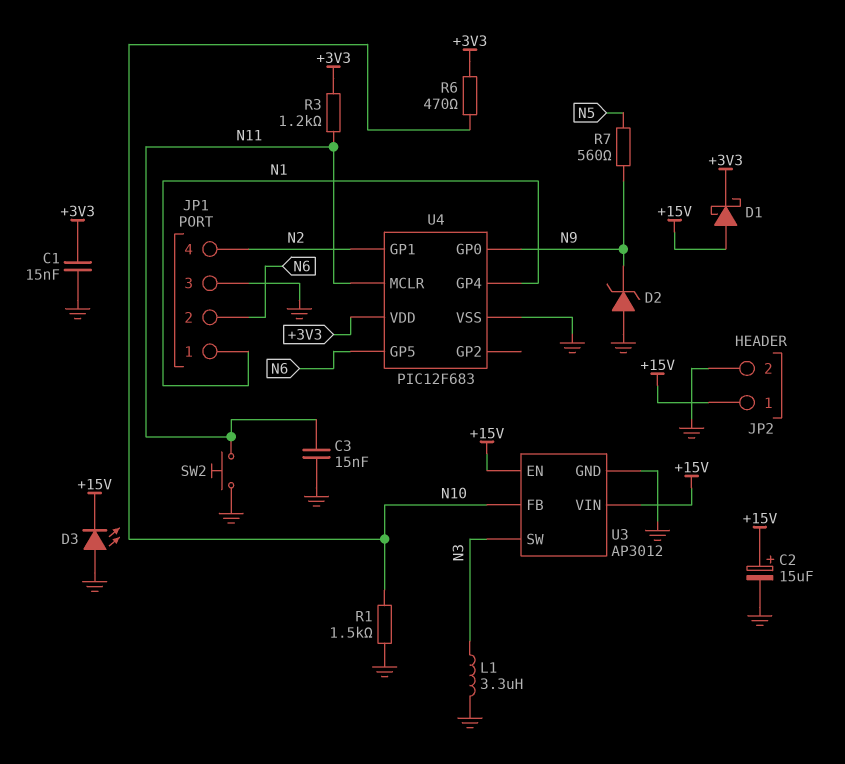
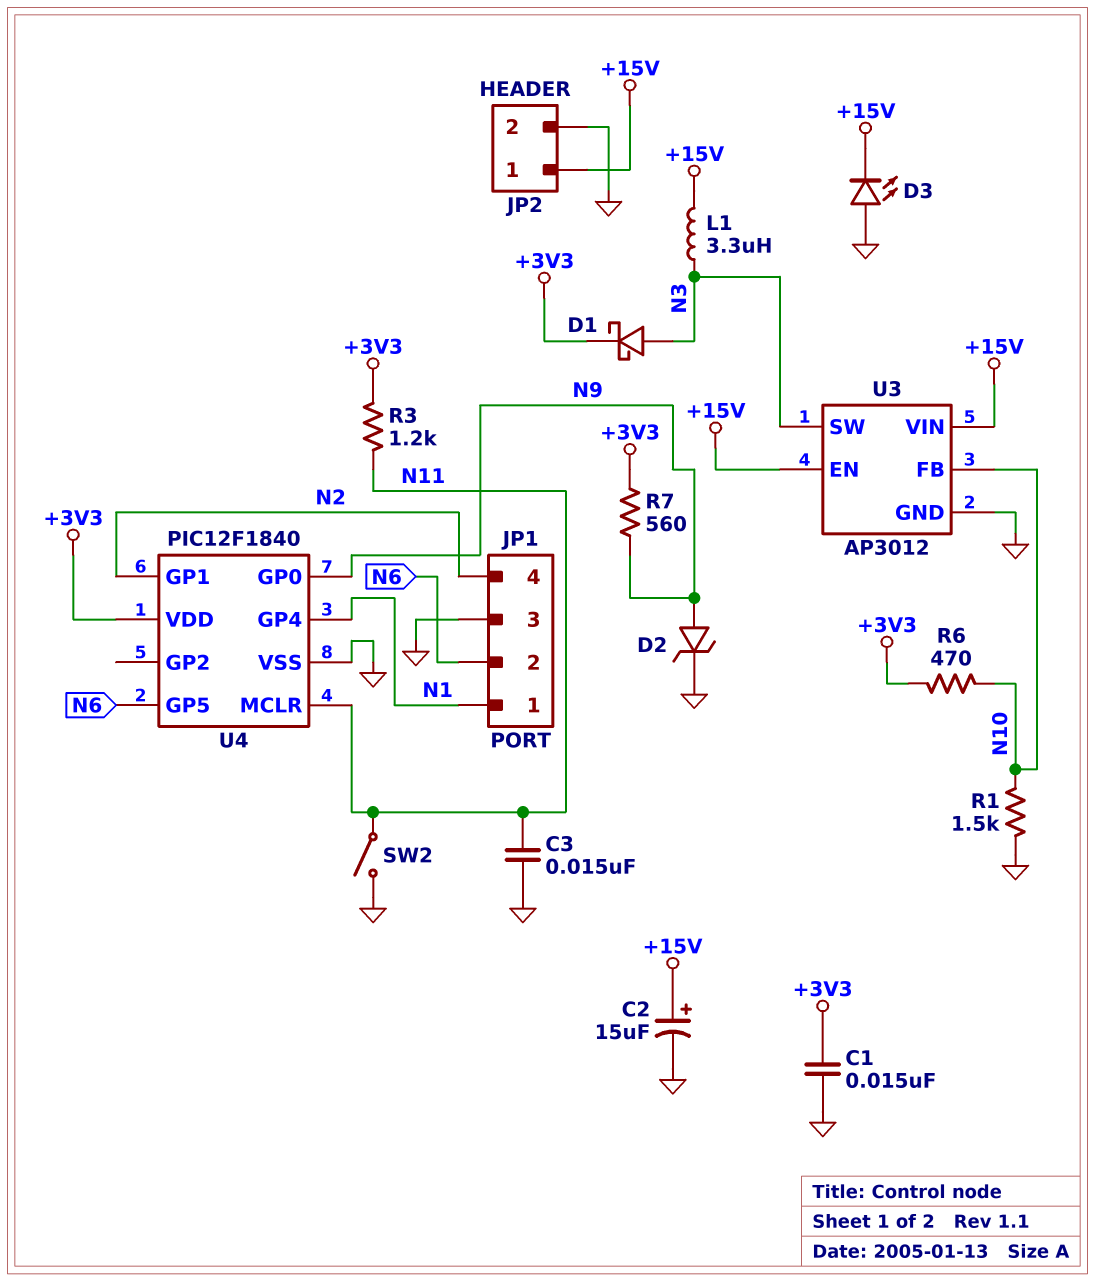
D1: schottky (A +15V, K +3V3) -> schottky (A N3, K +3V3)
D2: zener (A GND, K N9) -> zener (A N9, K GND)
L1: 3.3uH (GND, N3) -> 3.3uH (+15V, N3)
R7: 560 (N5, N9) -> 560 (+3V3, N9)
SW2: button (GND, N11) -> switch (GND, N11)
U4: PIC12F683 -> PIC12F1840

